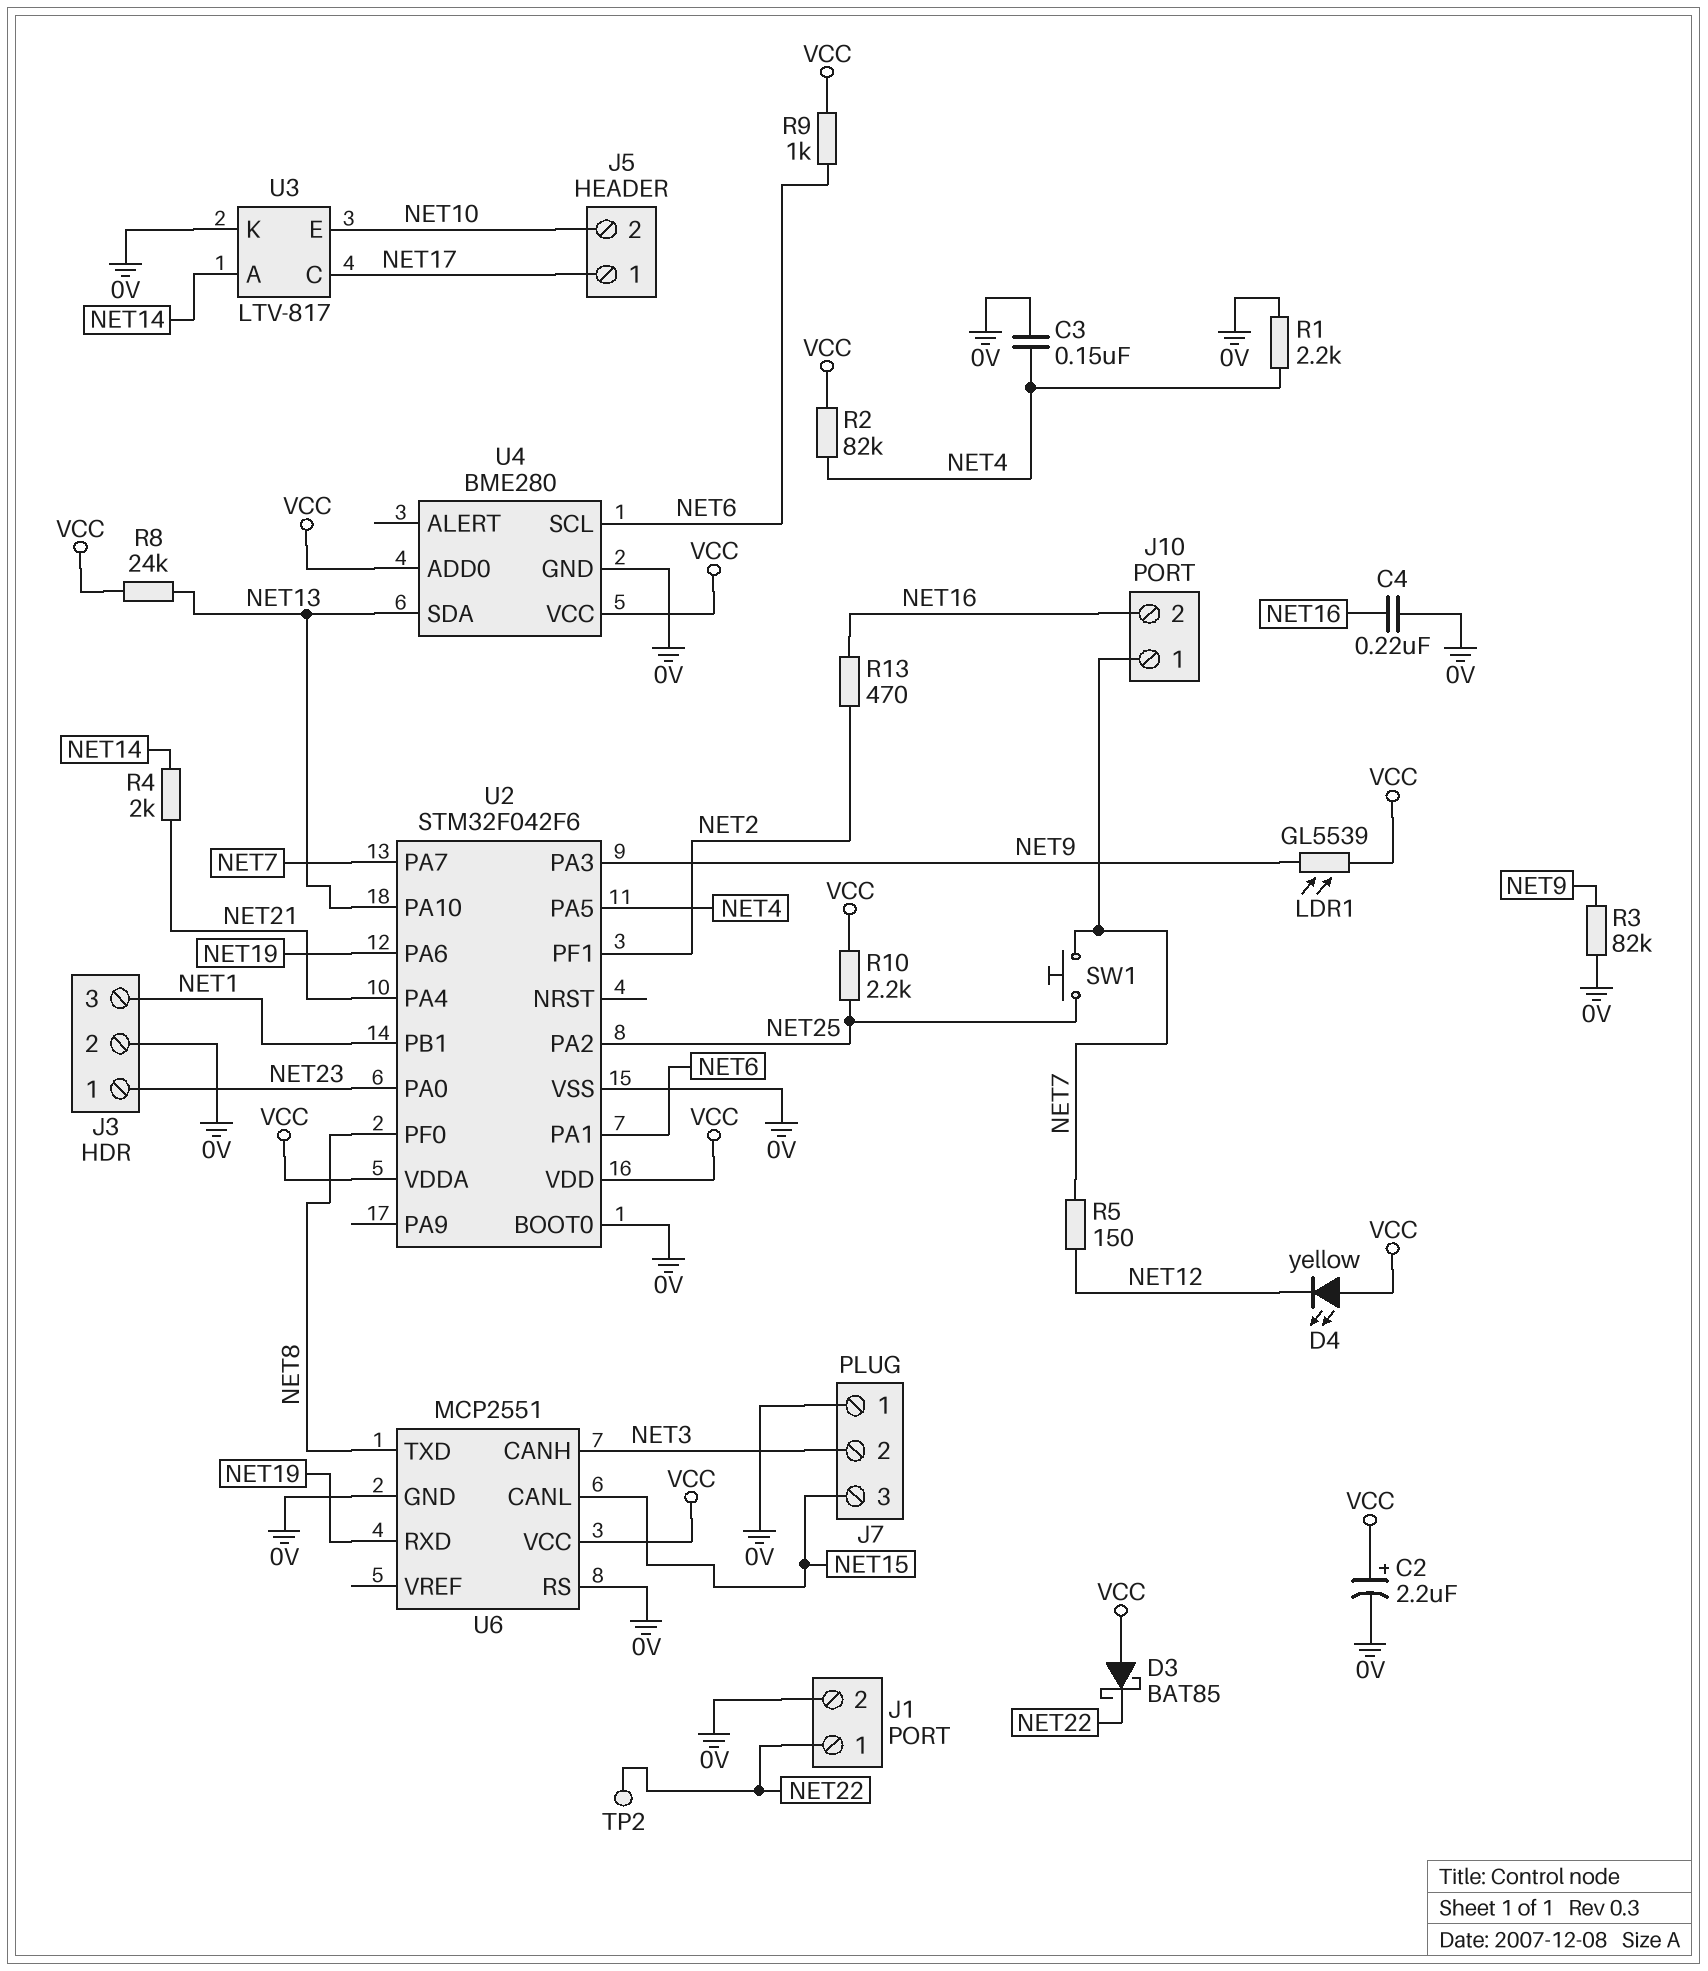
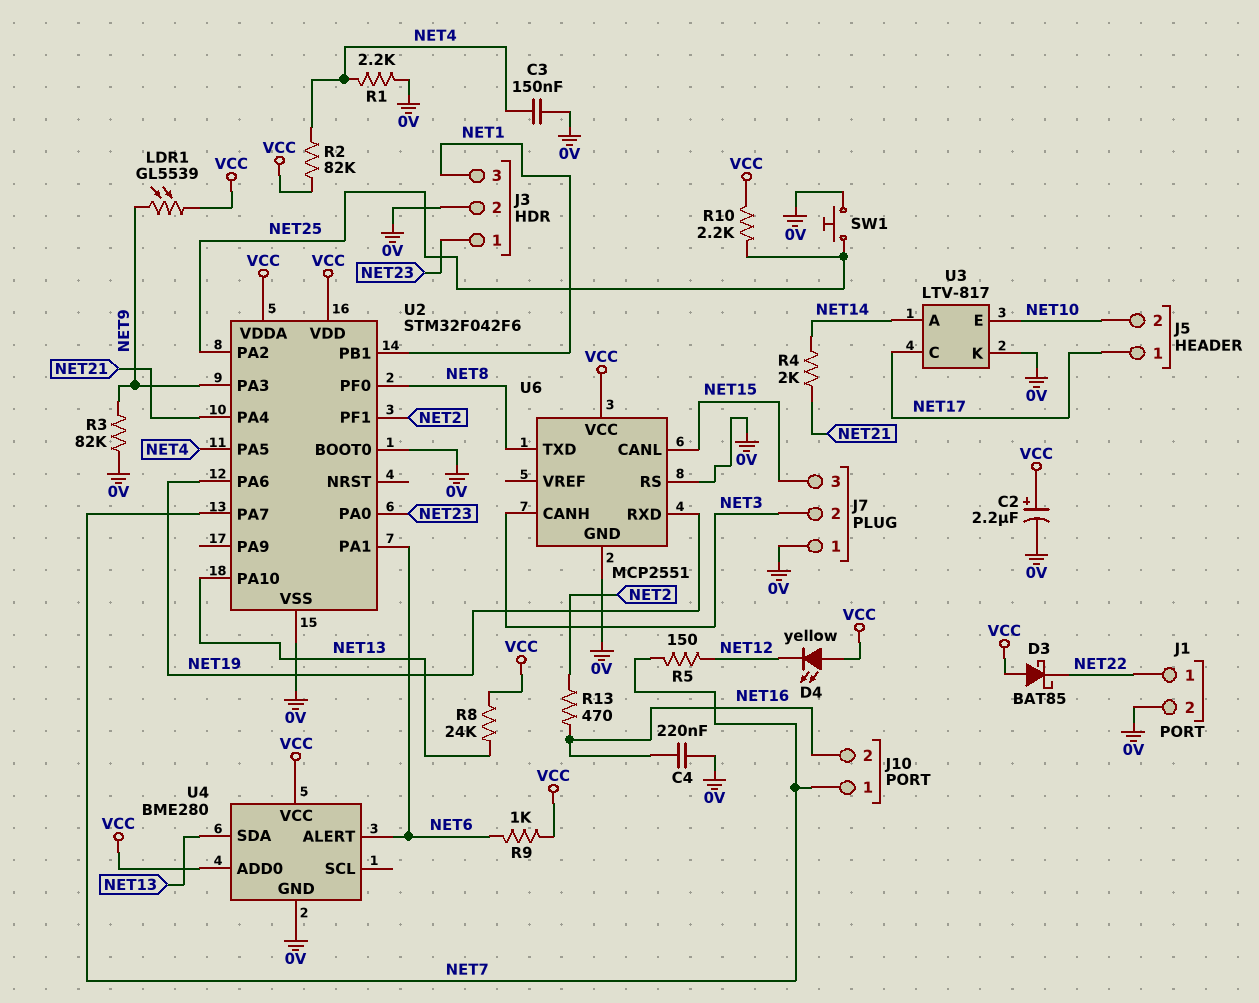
SW1: button (NET7, NET25) -> button (0V, NET25)
TP2: test point (NET22) -> none
U4 pin ALERT: none -> NET6
U4 pin SCL: NET6 -> none

